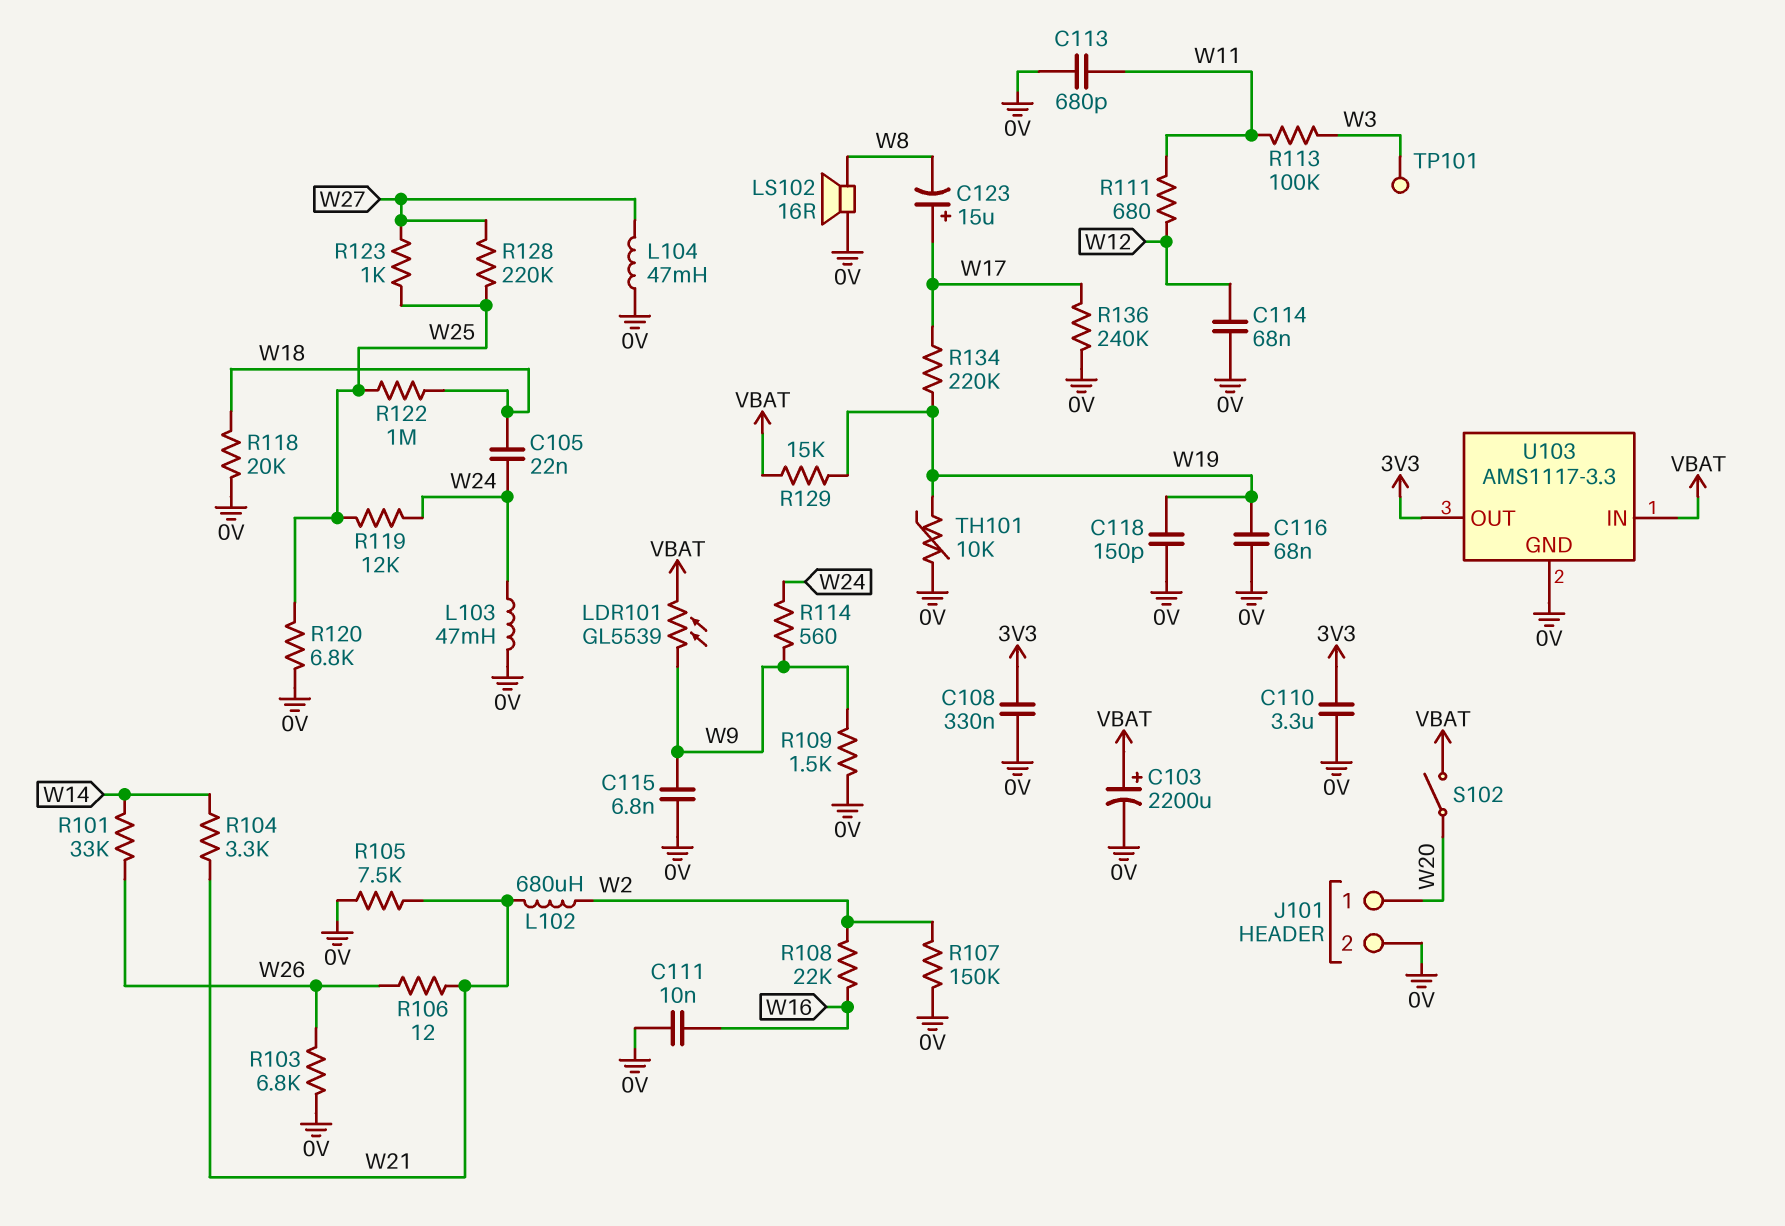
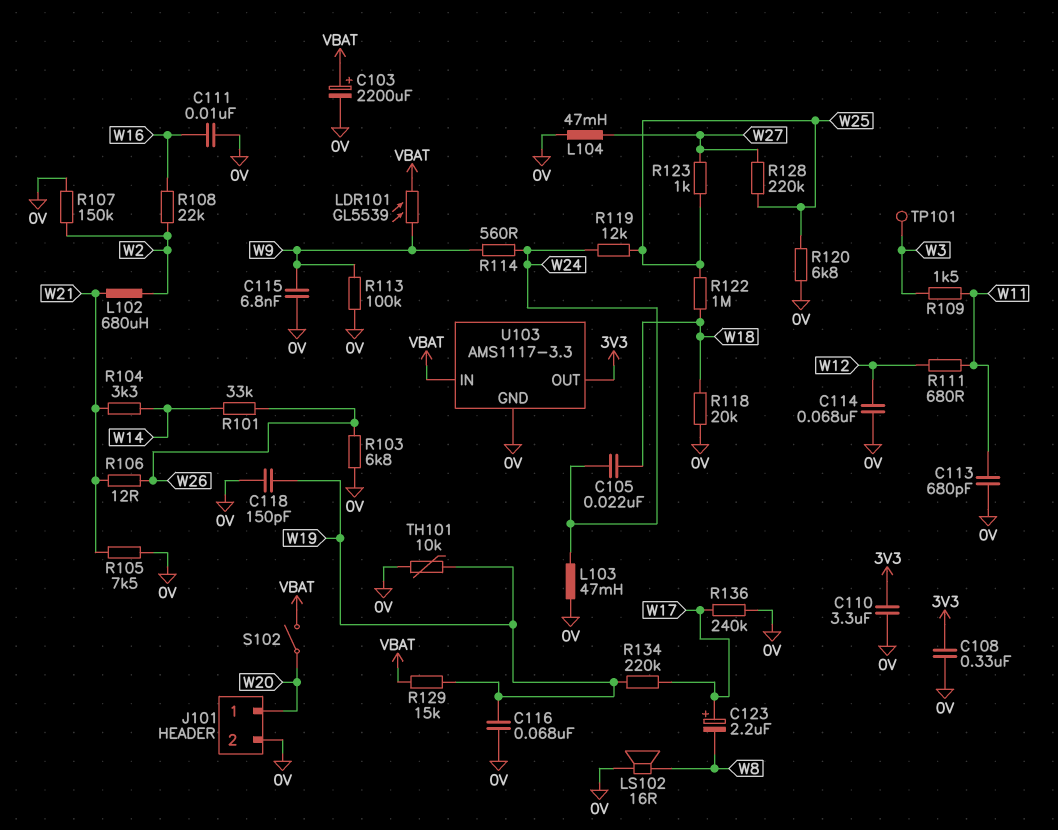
C123: 15uF (plus W17, minus W8) -> 2.2uF (plus W17, minus W8)
R109: 1.5k (0V, W9) -> 1.5k (W3, W11)
R113: 100k (W3, W11) -> 100k (0V, W9)

